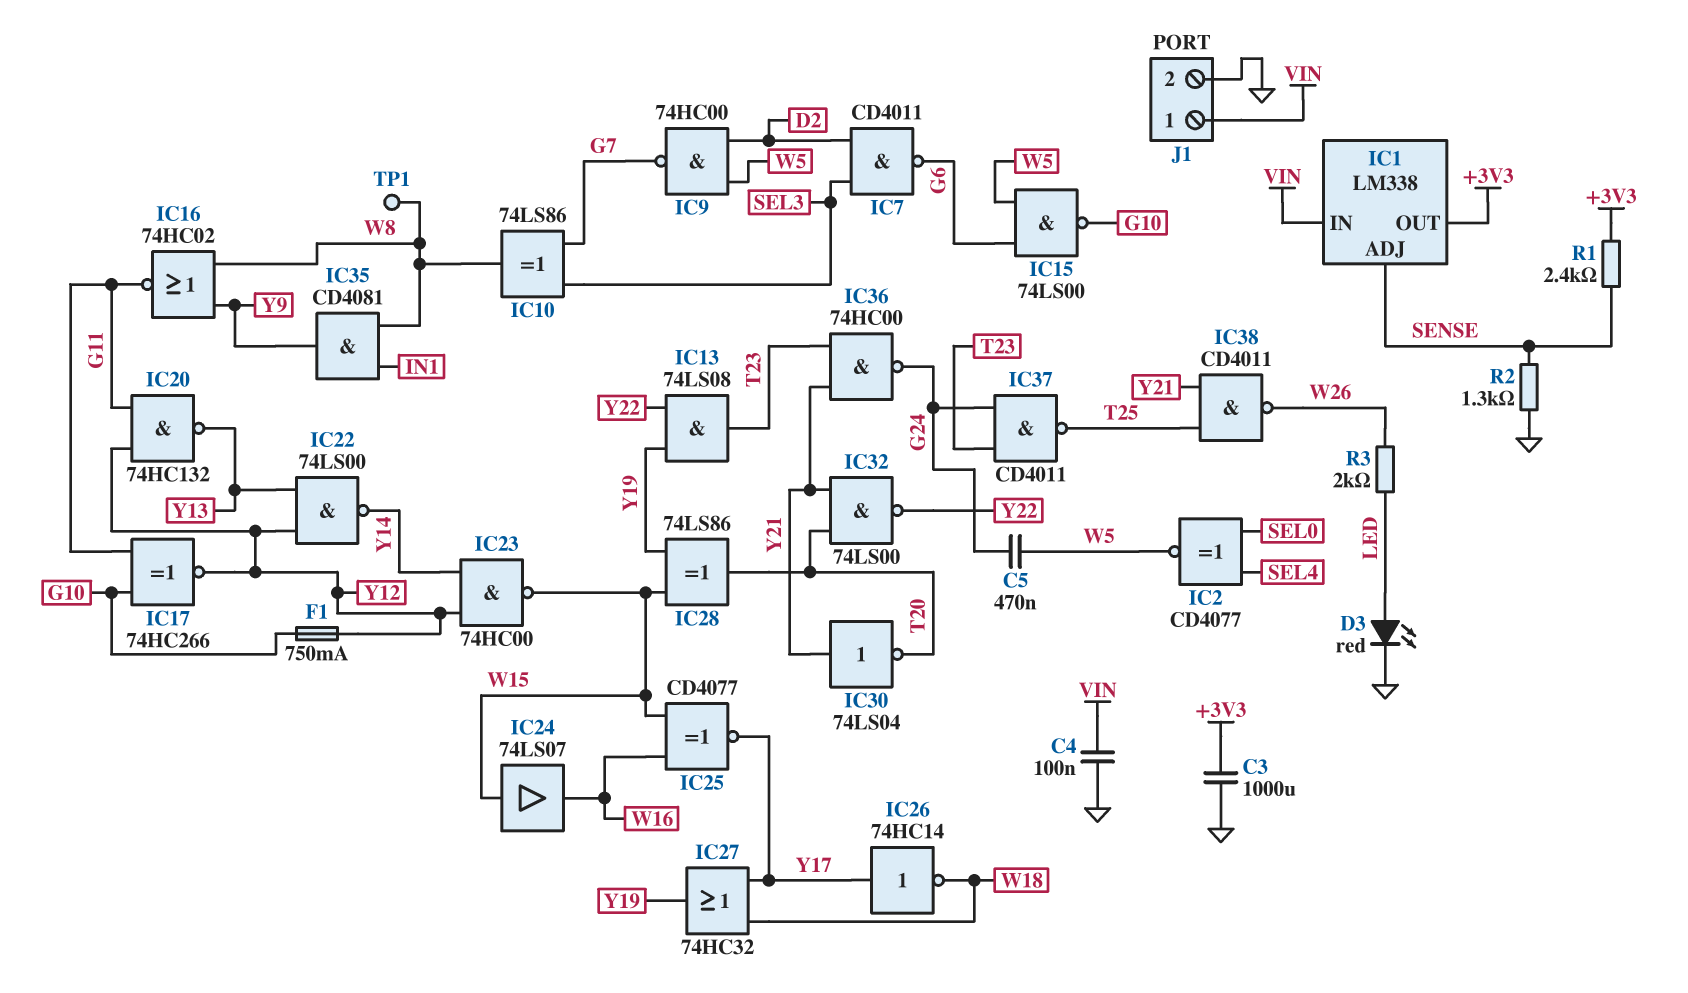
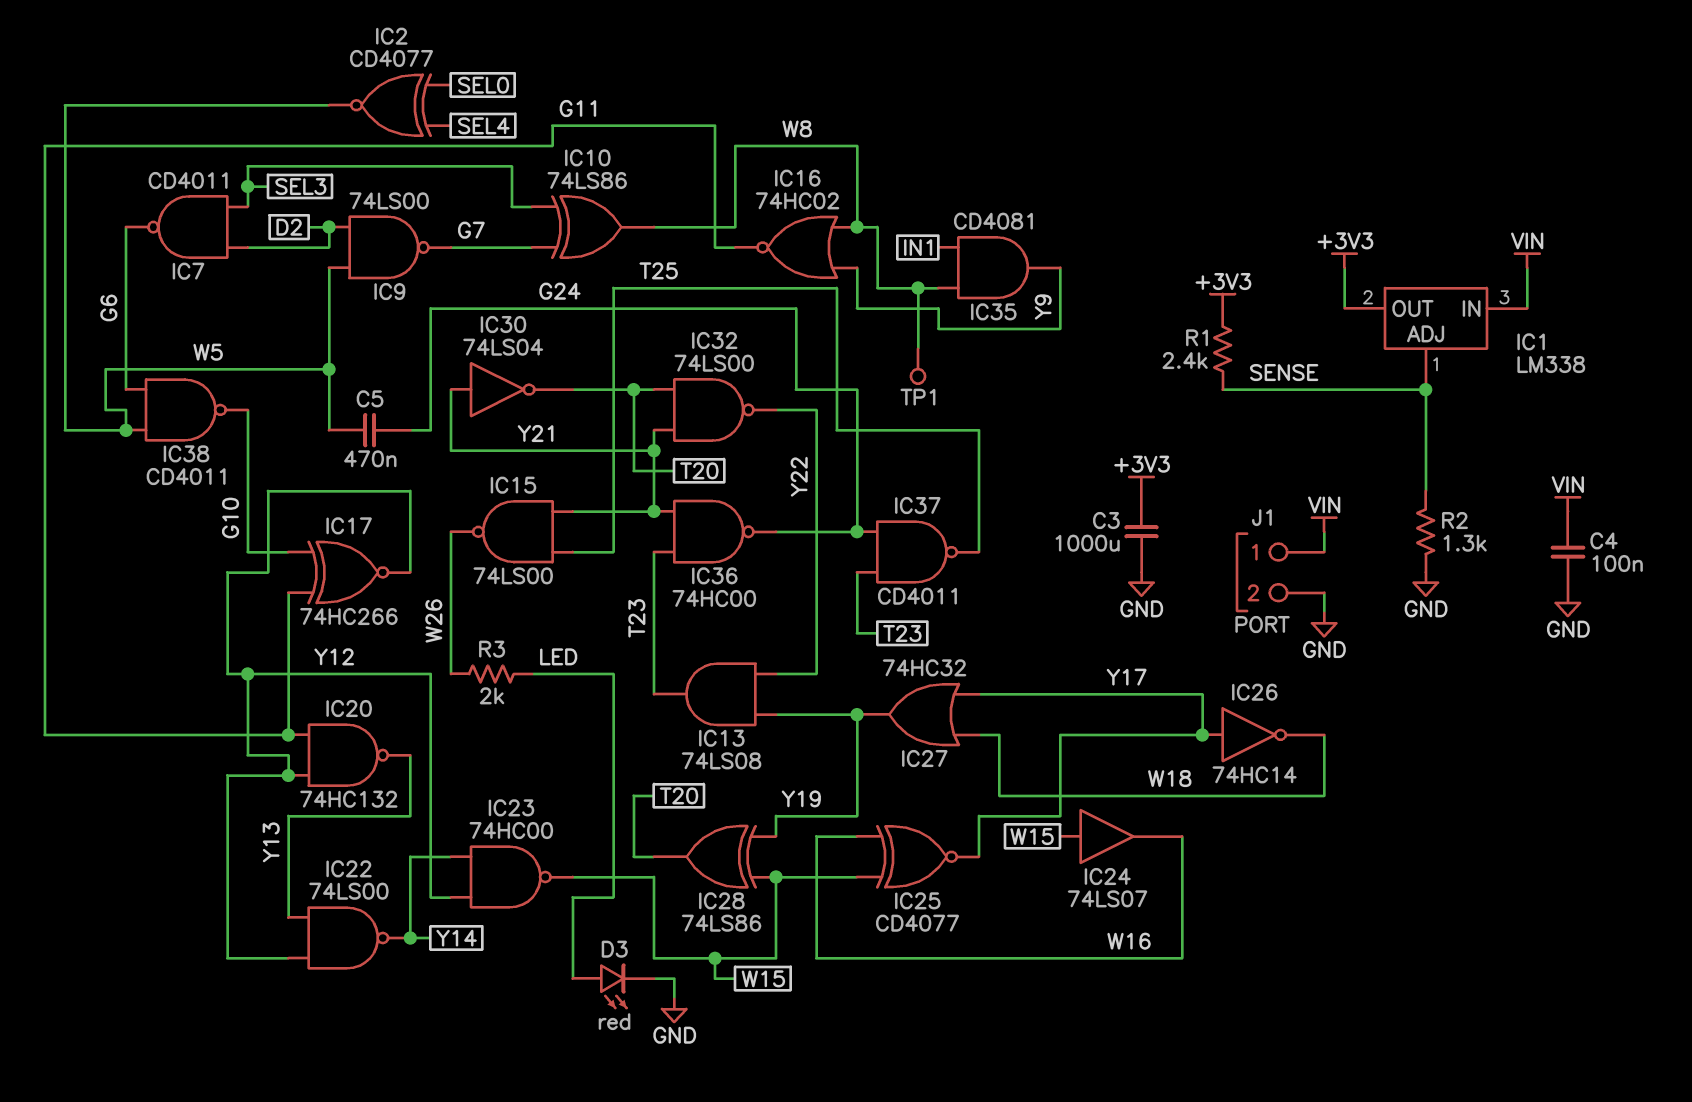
F1: 750mA (G10, Y12) -> none
IC9: NAND 74HC00 (in D2, in W5, out G7) -> NAND 74LS00 (in D2, in W5, out G7)
IC15: NAND 74LS00 (in G6, in W5, out G10) -> NAND 74LS00 (in T25, in Y21, out W26)
IC38: NAND CD4011 (in T25, in Y21, out W26) -> NAND CD4011 (in G6, in W5, out G10)

